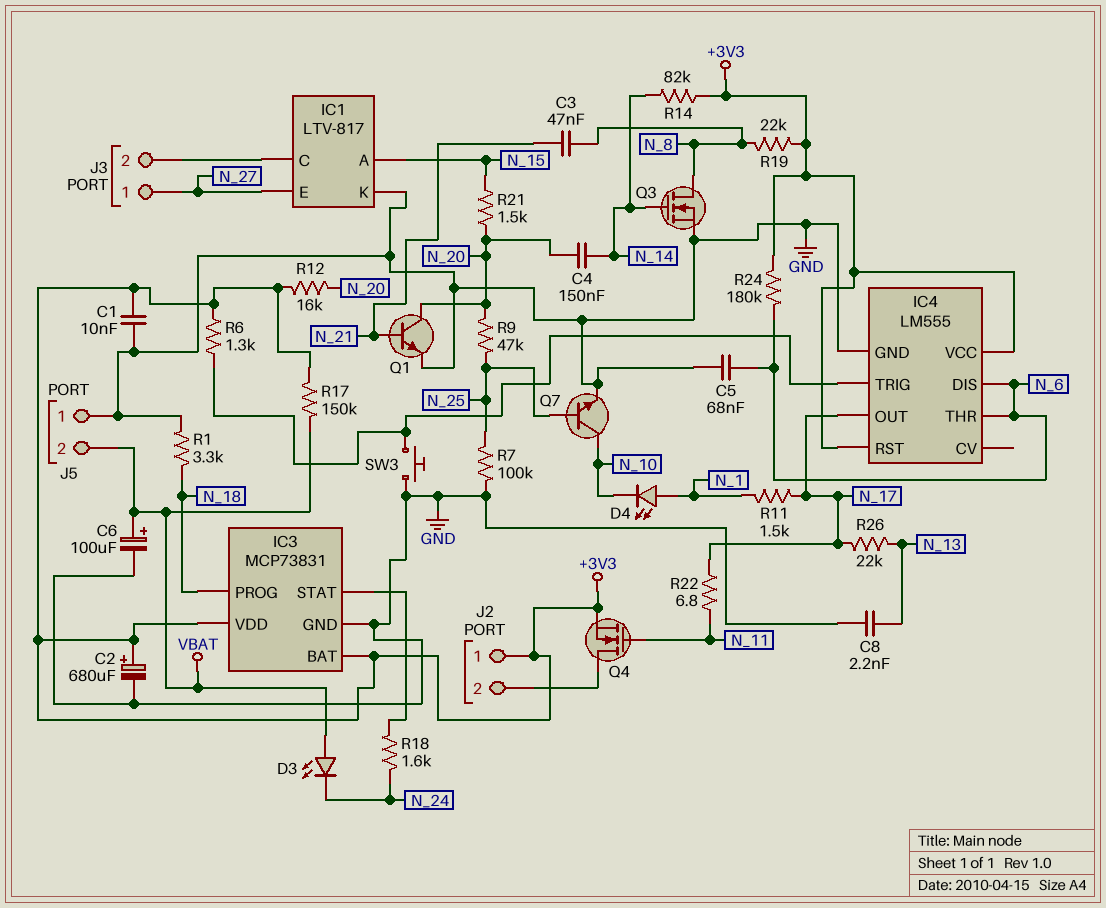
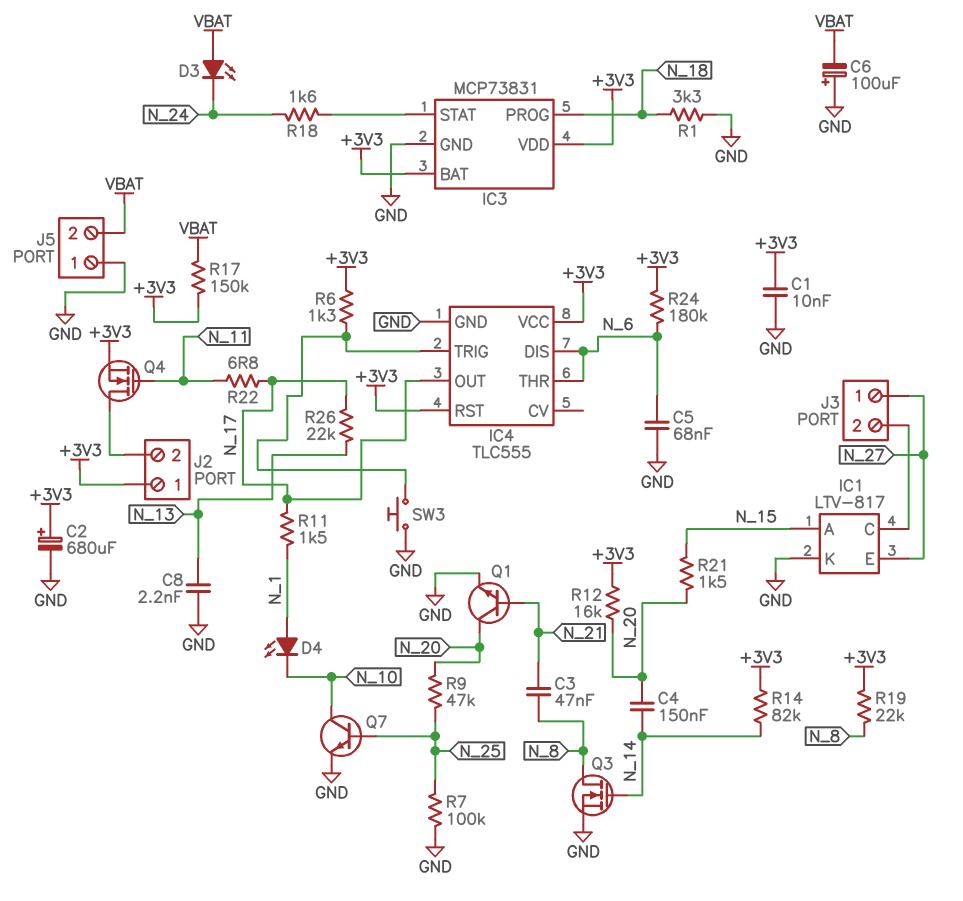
C6: 100uF (plus VBAT, minus GND) -> 100uF (plus GND, minus VBAT)
IC4: LM555 -> TLC555

